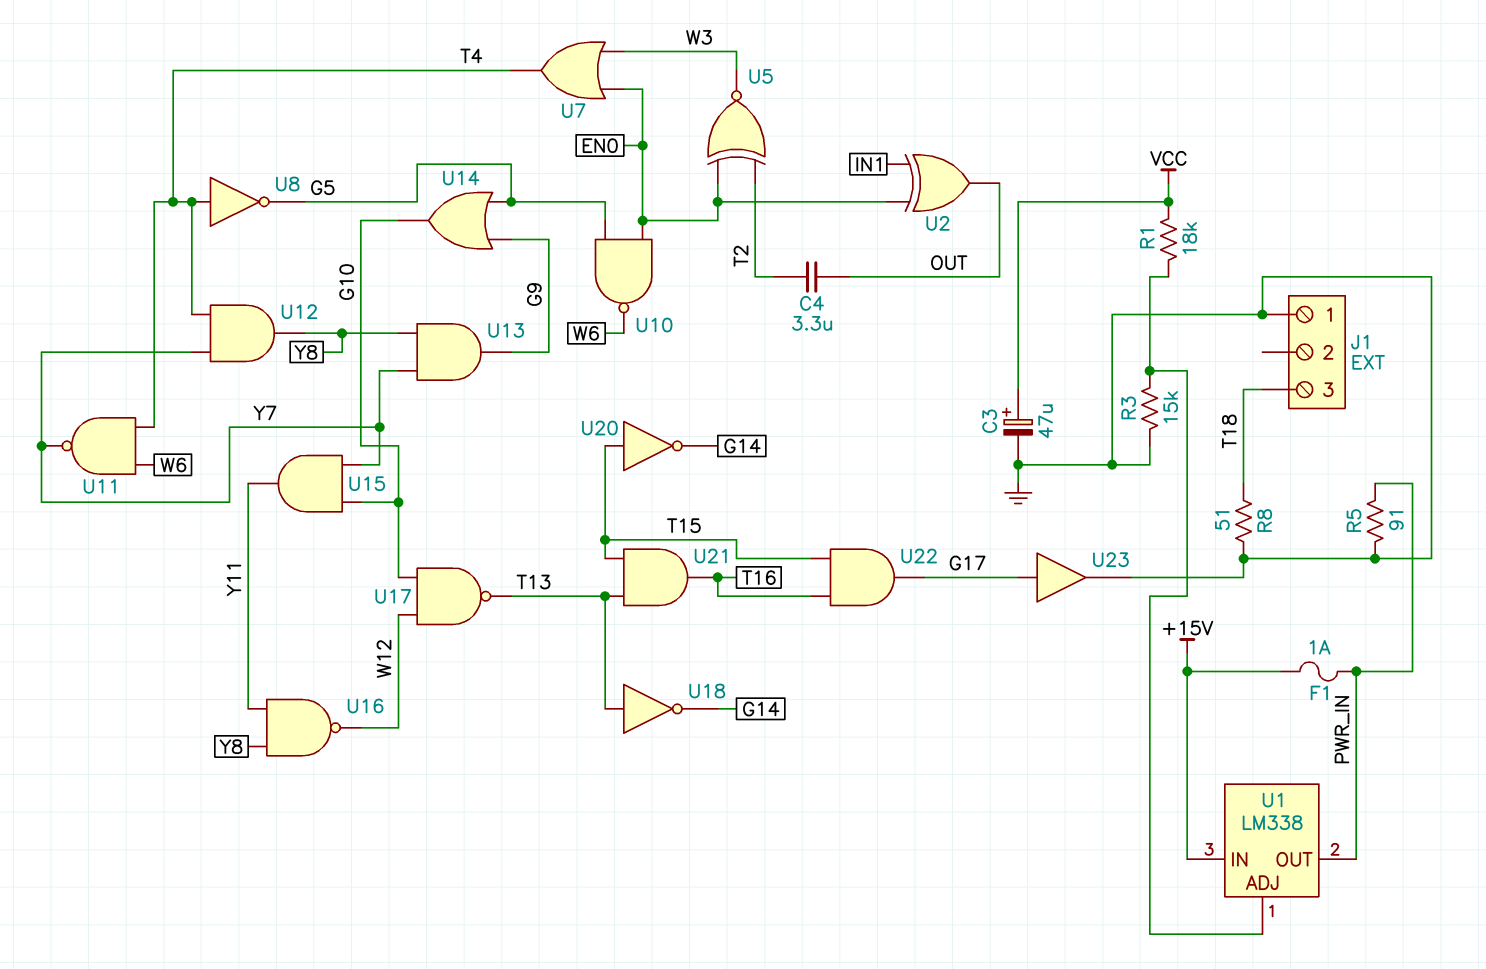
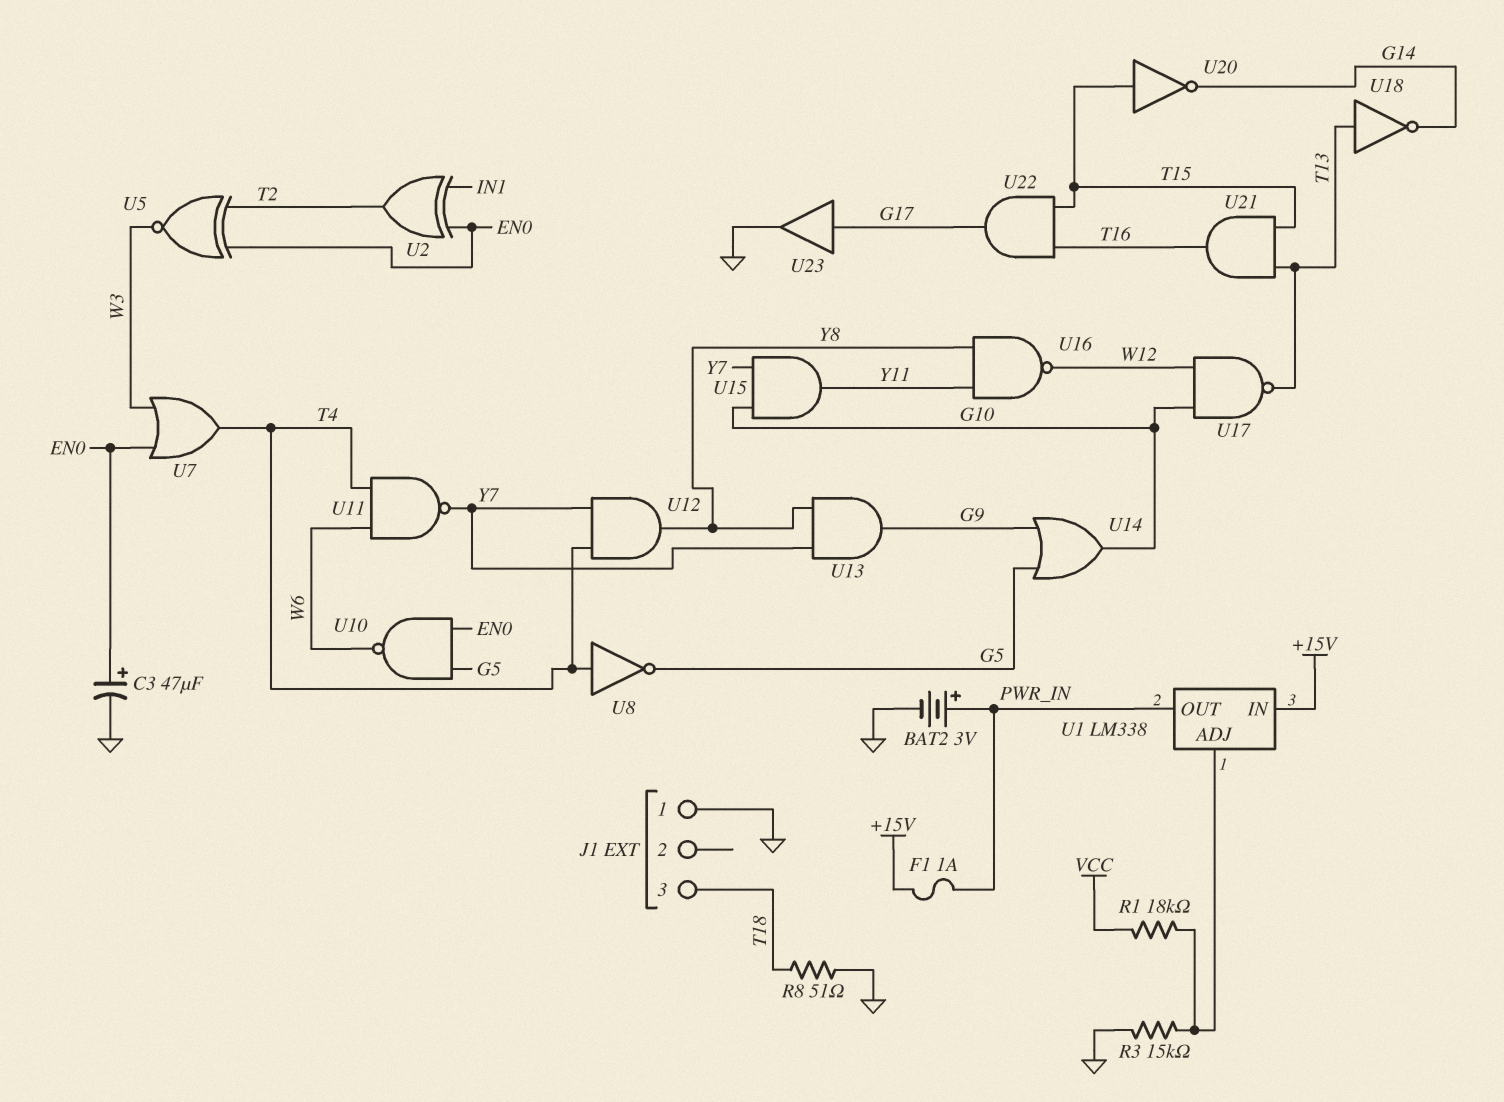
BAT2: none -> 3V (plus PWR_IN, minus GND)
C3: 47uF (plus VCC, minus GND) -> 47uF (plus EN0, minus GND)
C4: 3.3uF (OUT, T2) -> none
R5: 91 (GND, PWR_IN) -> none
U2: XOR (in EN0, in IN1, out OUT) -> XOR (in EN0, in IN1, out T2)

